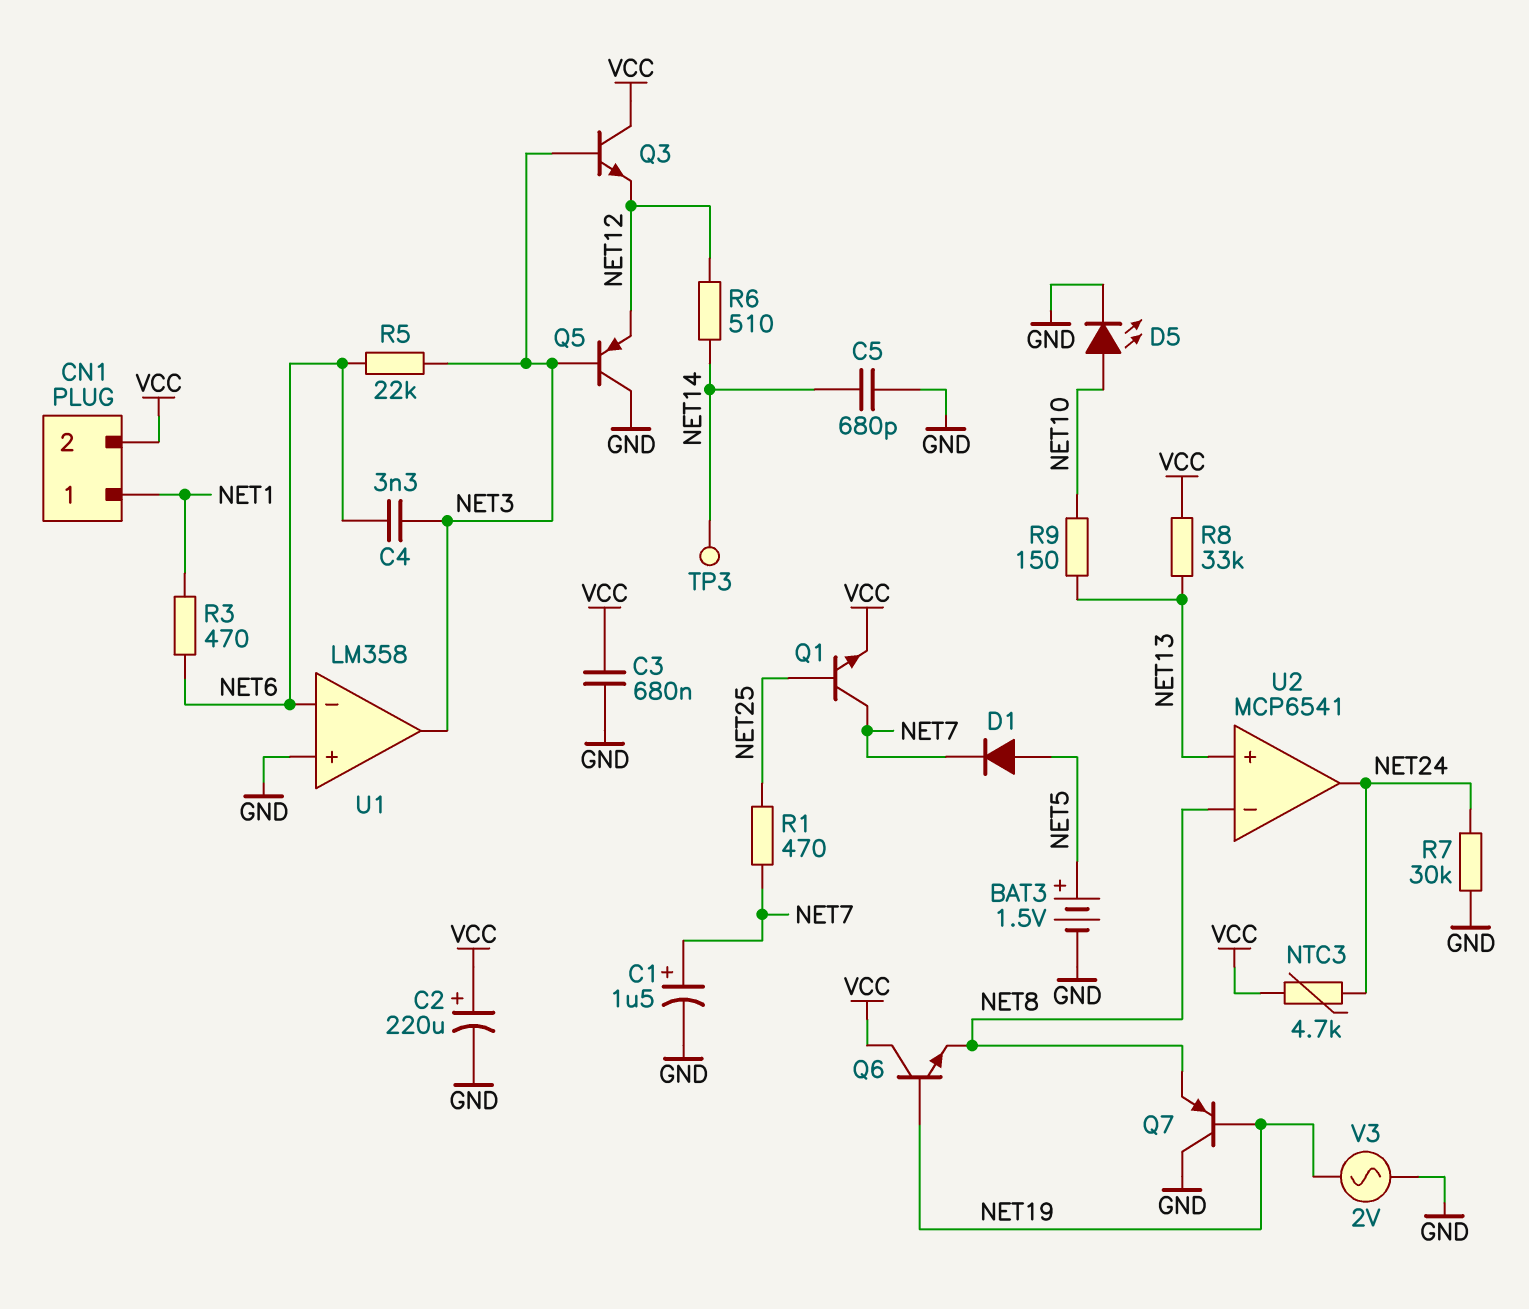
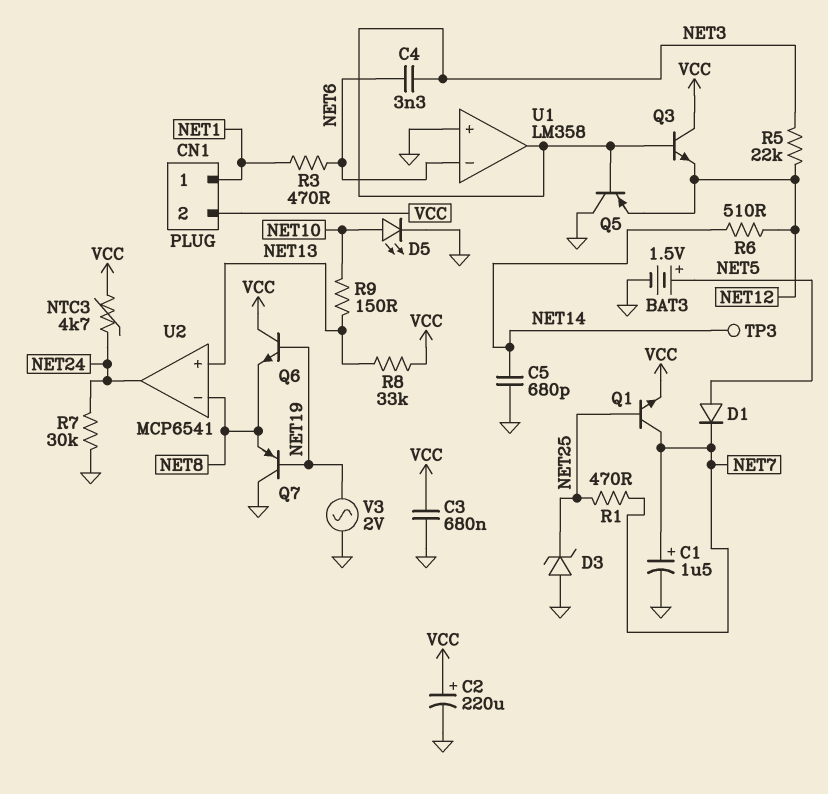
D3: none -> zener (A GND, K NET25)
R5: 22k (NET3, NET6) -> 22k (NET3, NET12)

